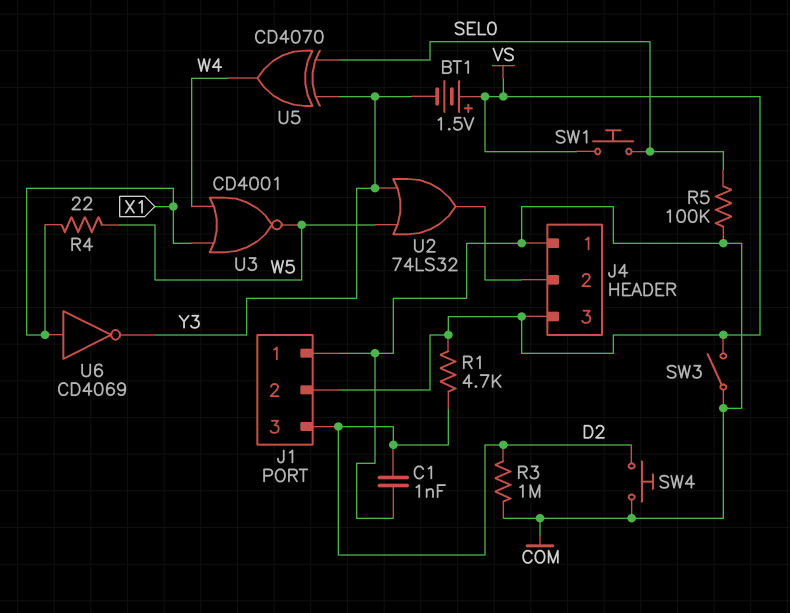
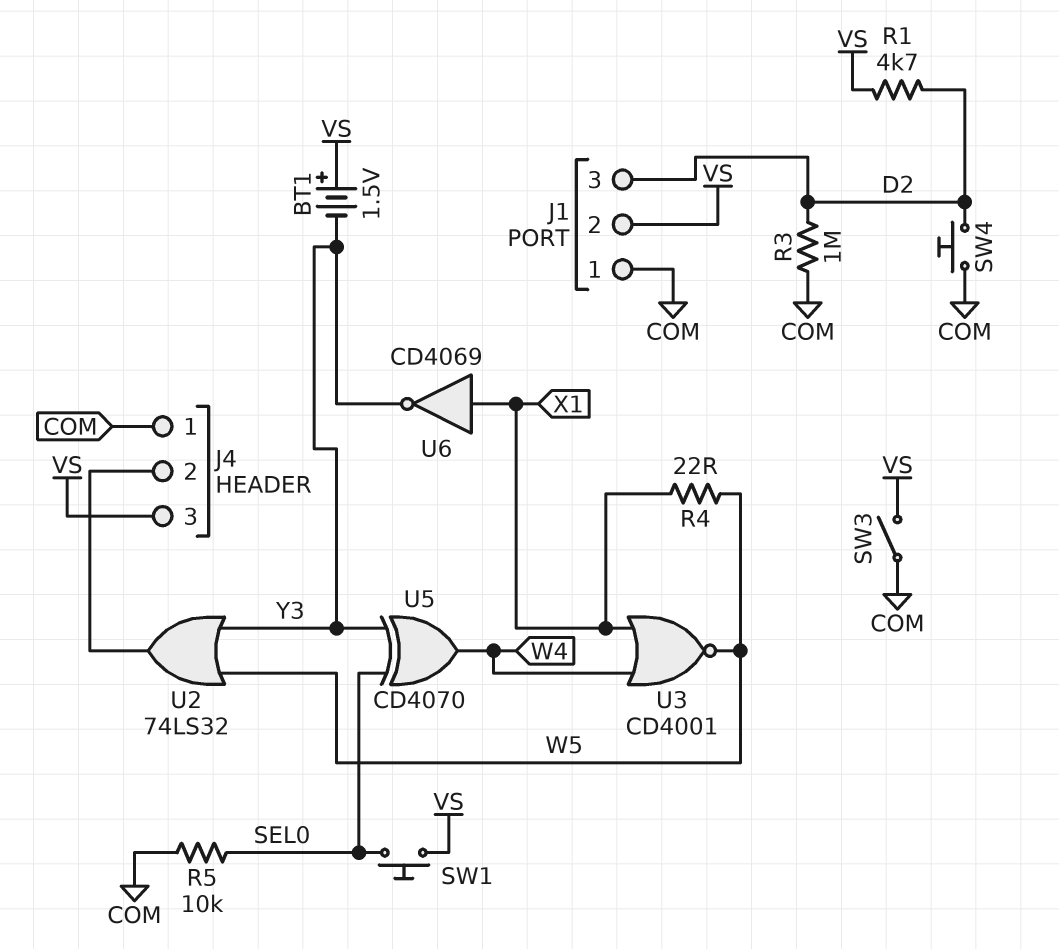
C1: 1nF (COM, D2) -> none
R5: 100k (COM, SEL0) -> 10k (COM, SEL0)

